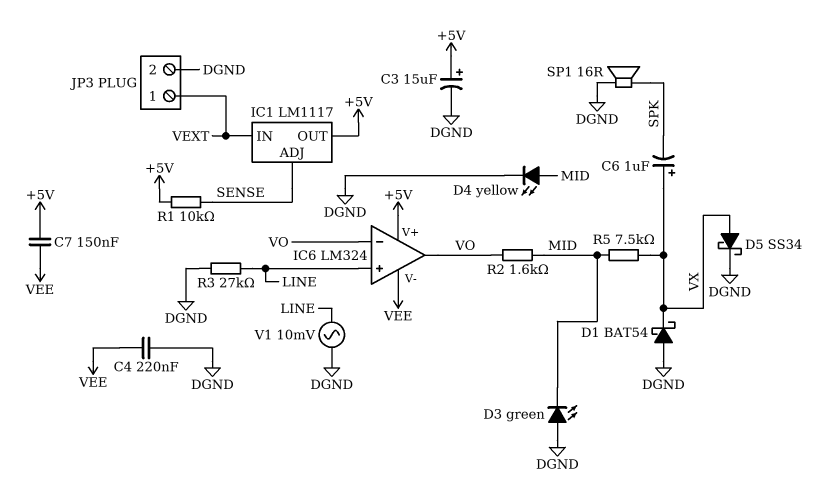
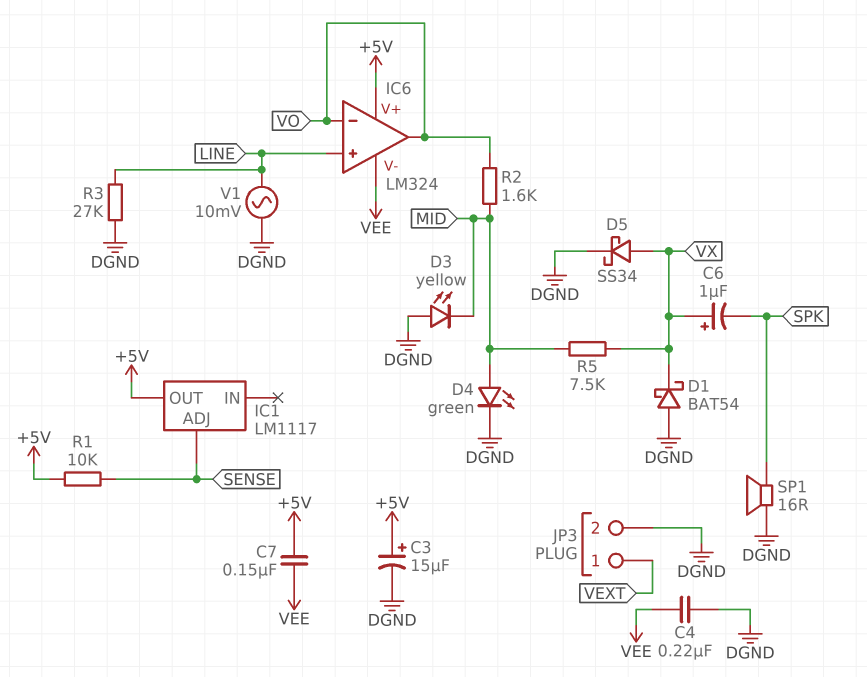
D3: LED green (A DGND, K MID) -> LED yellow (A DGND, K MID)
D4: LED yellow (A MID, K DGND) -> LED green (A MID, K DGND)
IC1 pin IN: VEXT -> none

